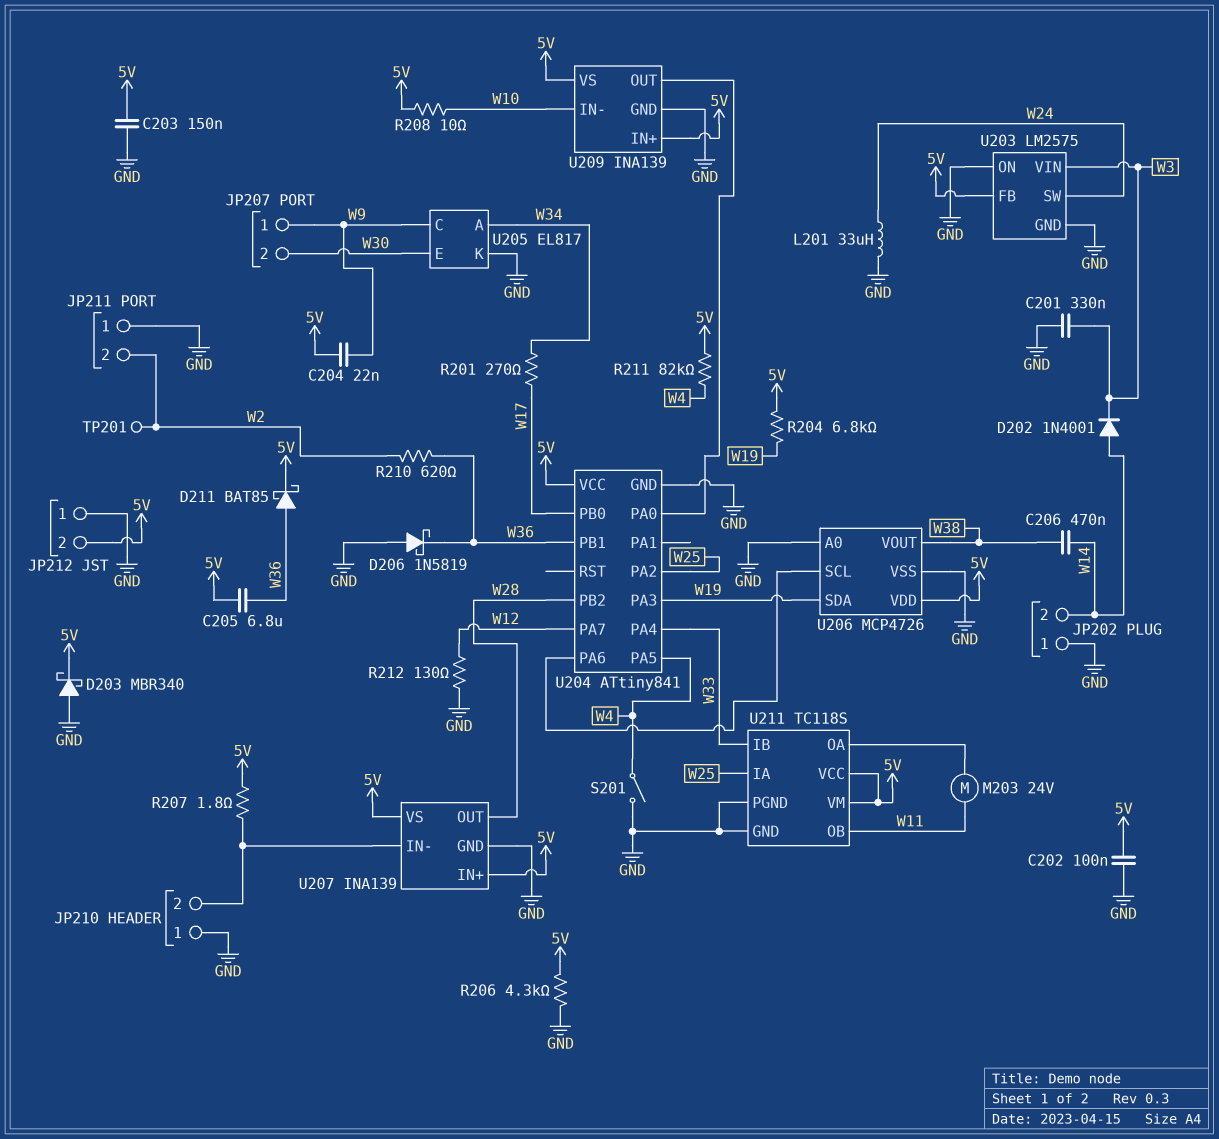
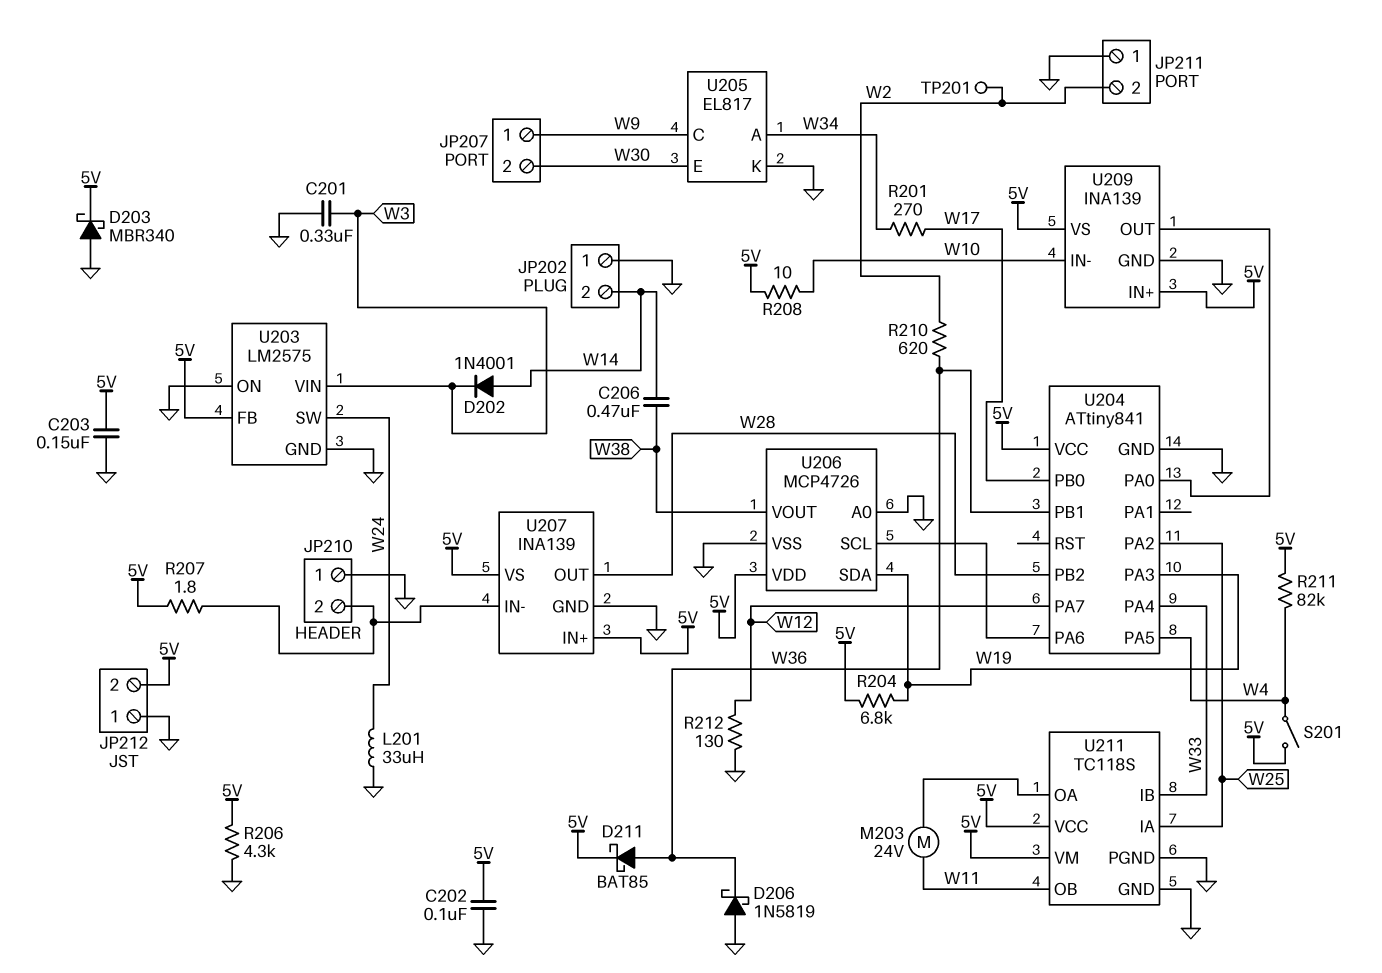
C204: 22nF (5V, W9) -> none
C205: 6.8uF (5V, W36) -> none
S201: switch (GND, W4) -> switch (5V, W4)

